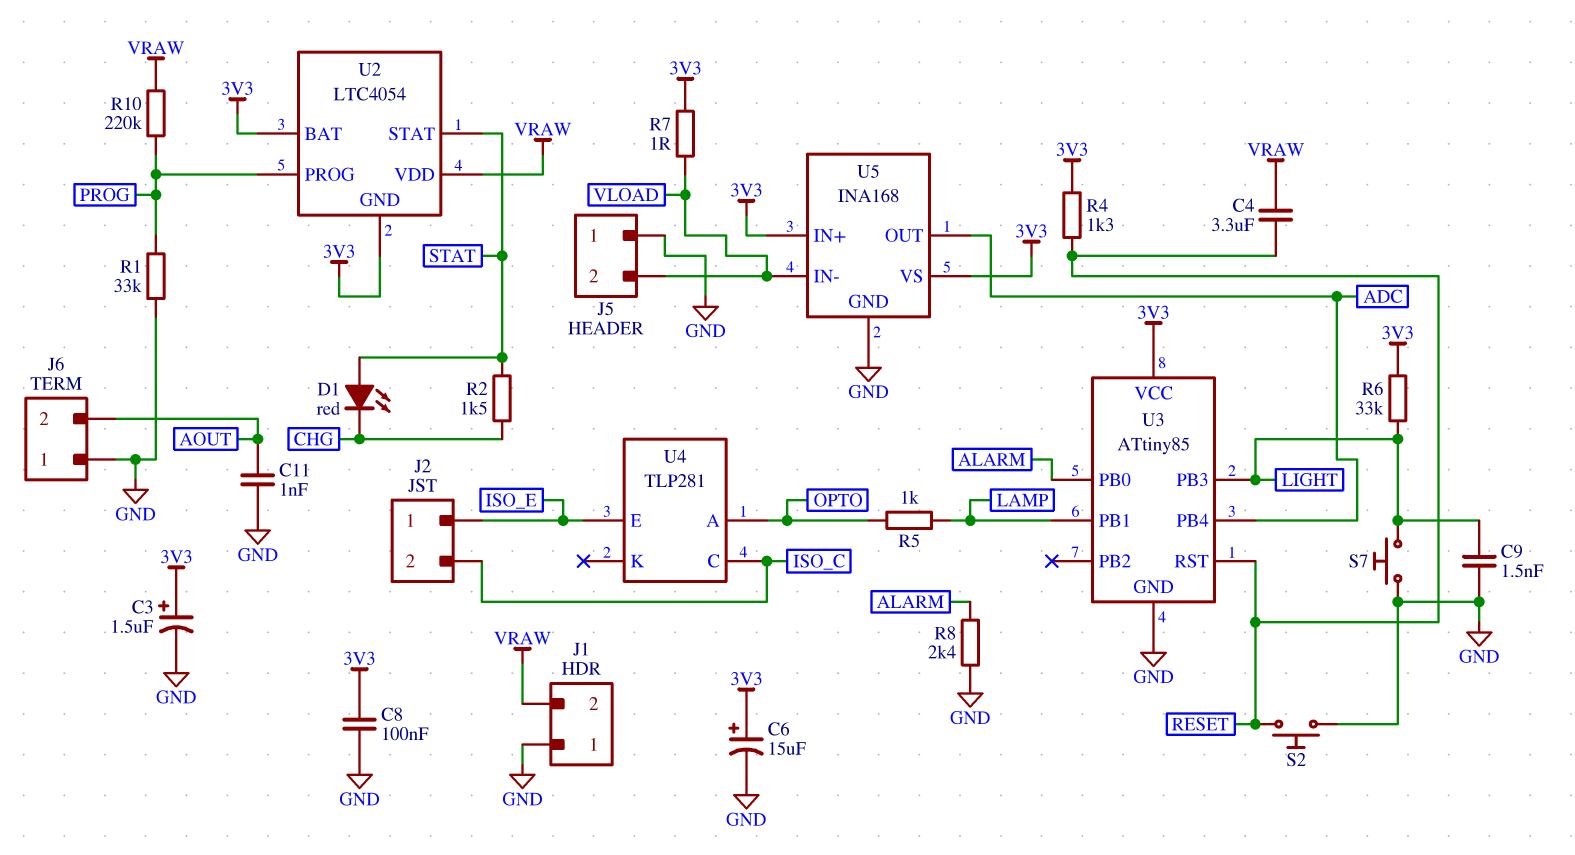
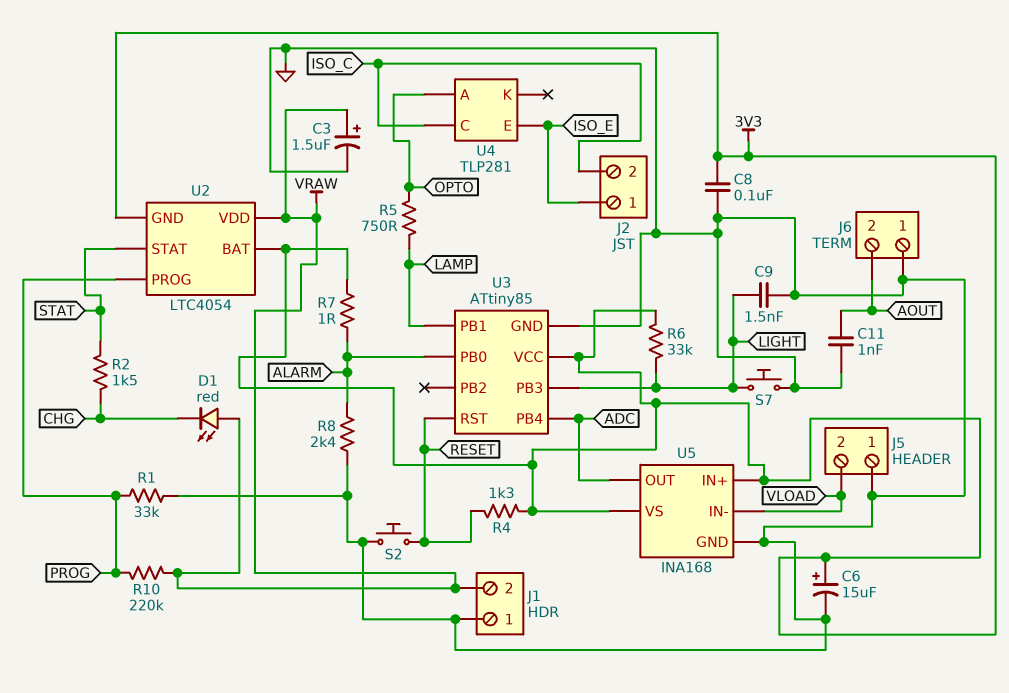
C3: 1.5uF (plus 3V3, minus GND) -> 1.5uF (plus VRAW, minus GND)
C4: 3.3uF (RESET, VRAW) -> none
D1: LED red (A STAT, K CHG) -> LED red (A VRAW, K CHG)
R5: 1k (LAMP, OPTO) -> 750 (LAMP, OPTO)
R7: 1 (3V3, VLOAD) -> 1 (3V3, ALARM)

